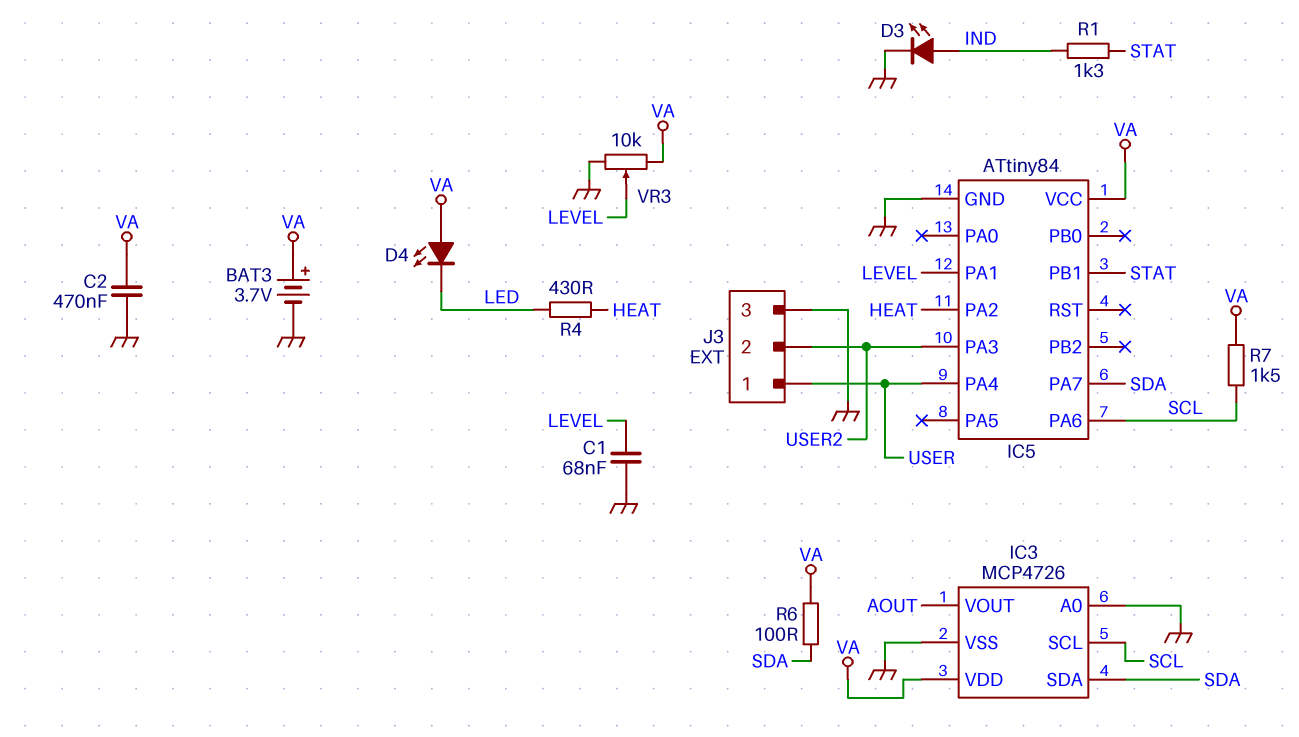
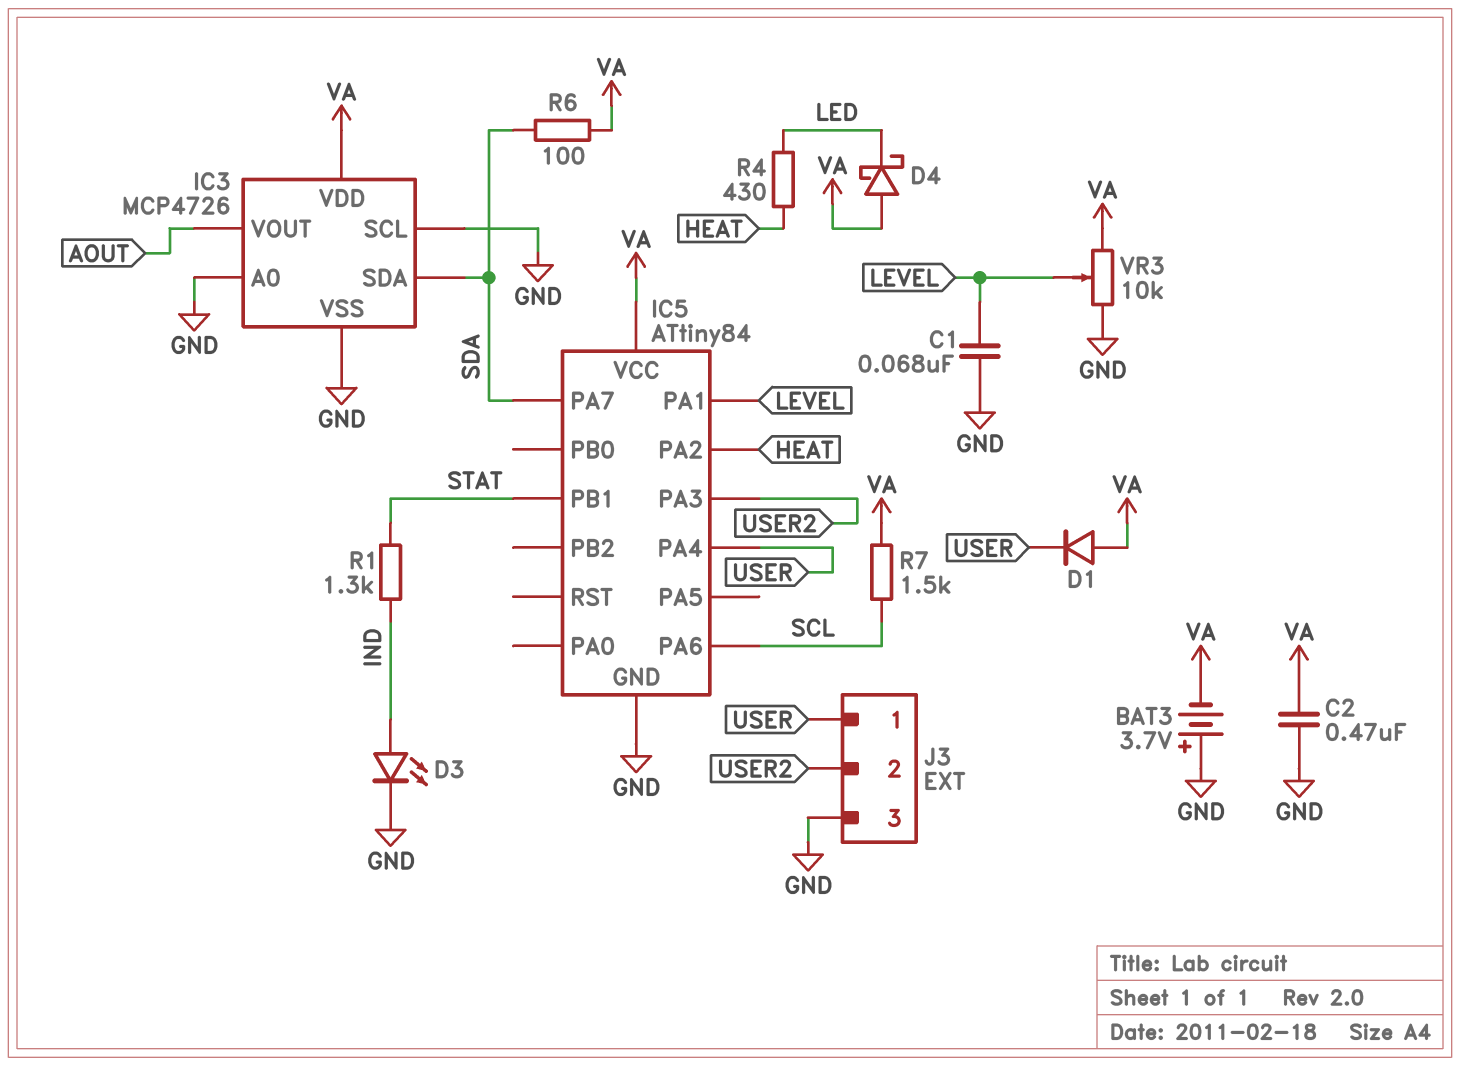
BAT3: 3.7V (plus VA, minus GND) -> 3.7V (plus GND, minus VA)
D1: none -> diode (A VA, K USER)
D4: LED (A VA, K LED) -> schottky (A VA, K LED)
IC3 pin SCL: SCL -> GND

